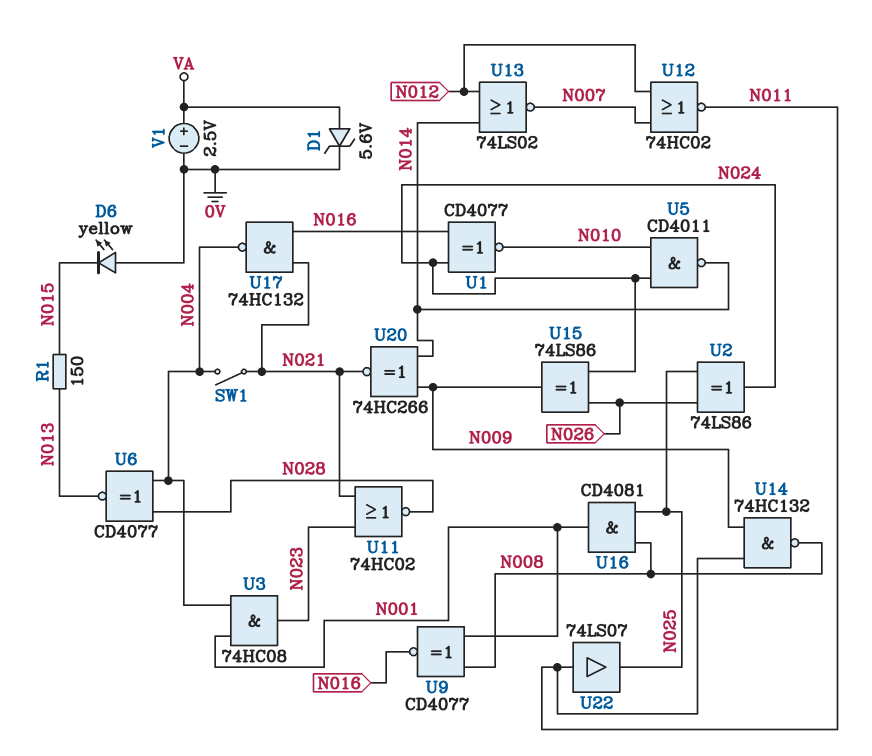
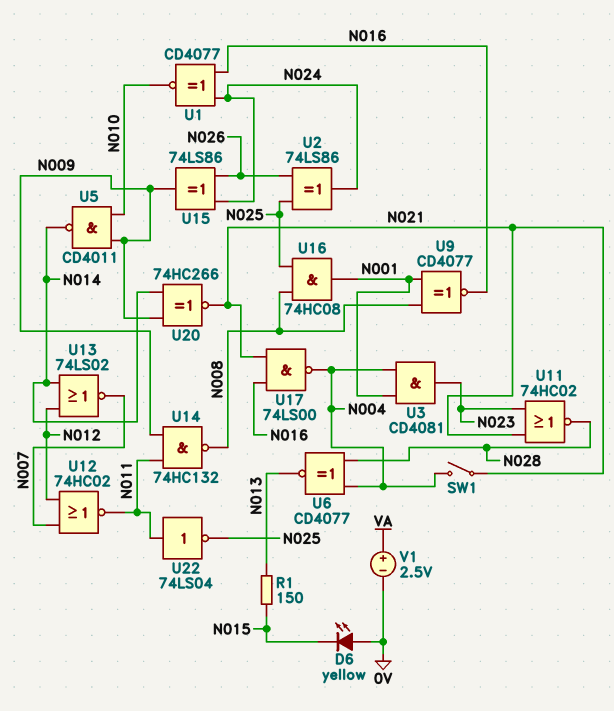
D1: zener 5.6V (A VA, K 0V) -> none
U3: AND 74HC08 (in N001, in N004, out N023) -> AND CD4081 (in N001, in N004, out N023)
U5: NAND CD4011 (in N010, in N024, out N014) -> NAND CD4011 (in N009, in N010, out N014)
U16: AND CD4081 (in N008, in N025, out N001) -> AND 74HC08 (in N008, in N025, out N001)
U17: NAND 74HC132 (in N016, in N021, out N004) -> NAND 74LS00 (in N016, in N021, out N004)
U22: buffer 74LS07 (in N011, out N025) -> NOT 74LS04 (in N011, out N025)

